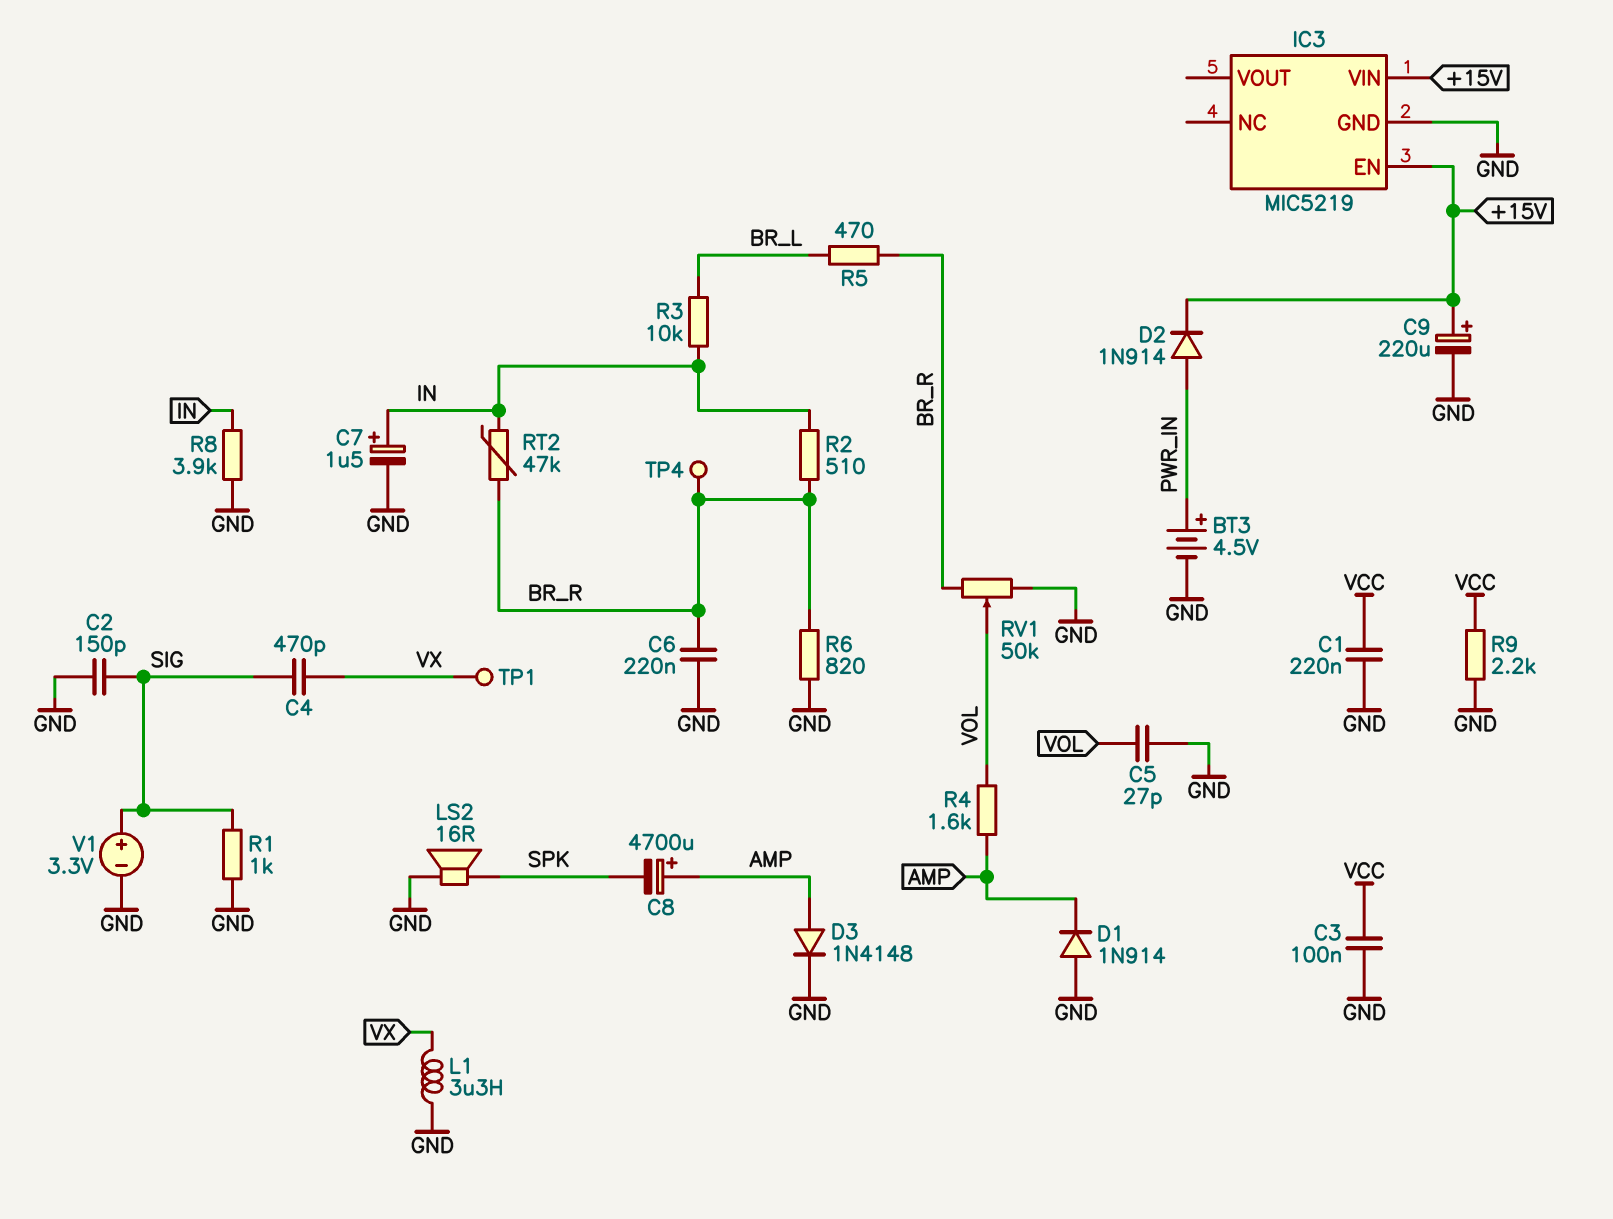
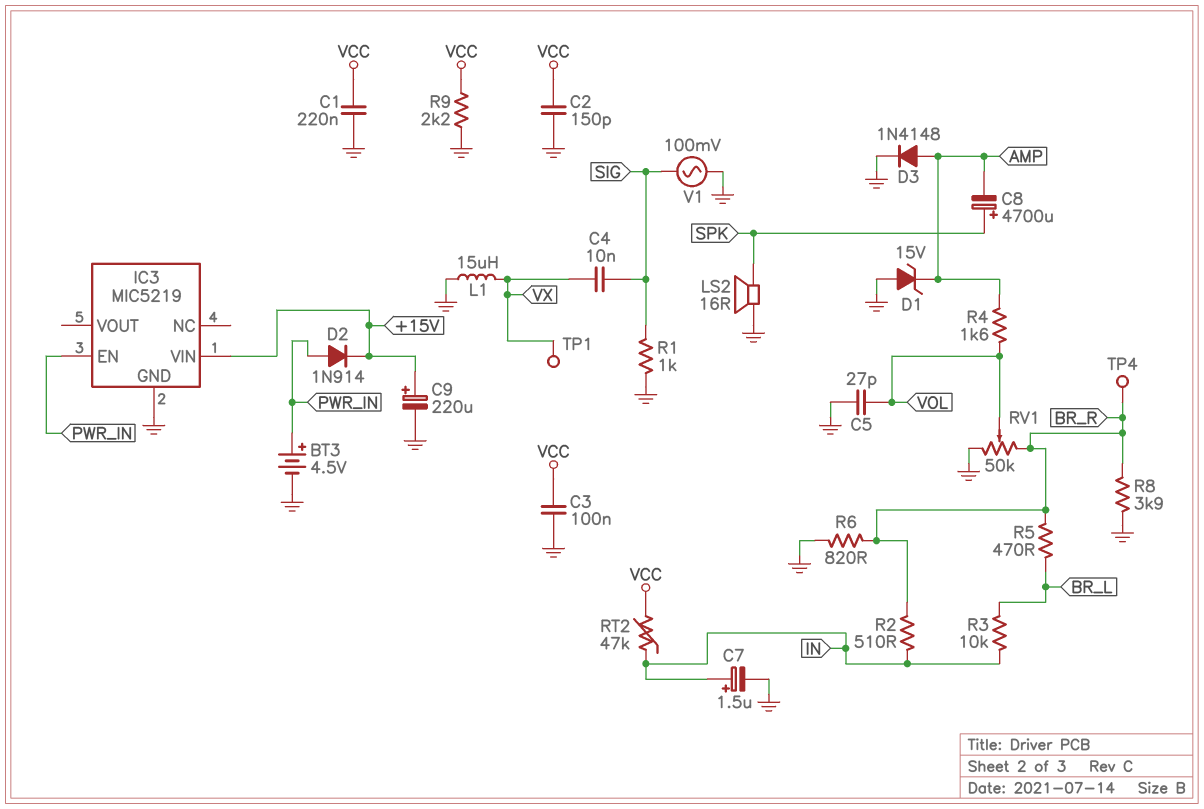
C2: 150pF (GND, SIG) -> 150pF (GND, VCC)
C4: 470pF (SIG, VX) -> 10nF (SIG, VX)
C6: 220nF (BR_R, GND) -> none
C8: 4700uF (plus AMP, minus SPK) -> 4700uF (plus SPK, minus AMP)
D1: diode 1N914 (A GND, K AMP) -> zener 15V (A GND, K AMP)
IC3 pin EN: +15V -> PWR_IN
L1: 3.3uH (GND, VX) -> 15uH (GND, VX)
R8: 3.9k (GND, IN) -> 3.9k (BR_R, GND)
RT2: 47k (BR_R, IN) -> 47k (IN, VCC)
V1: 3.3V (plus SIG, minus GND) -> AC 100mV (GND, SIG)

